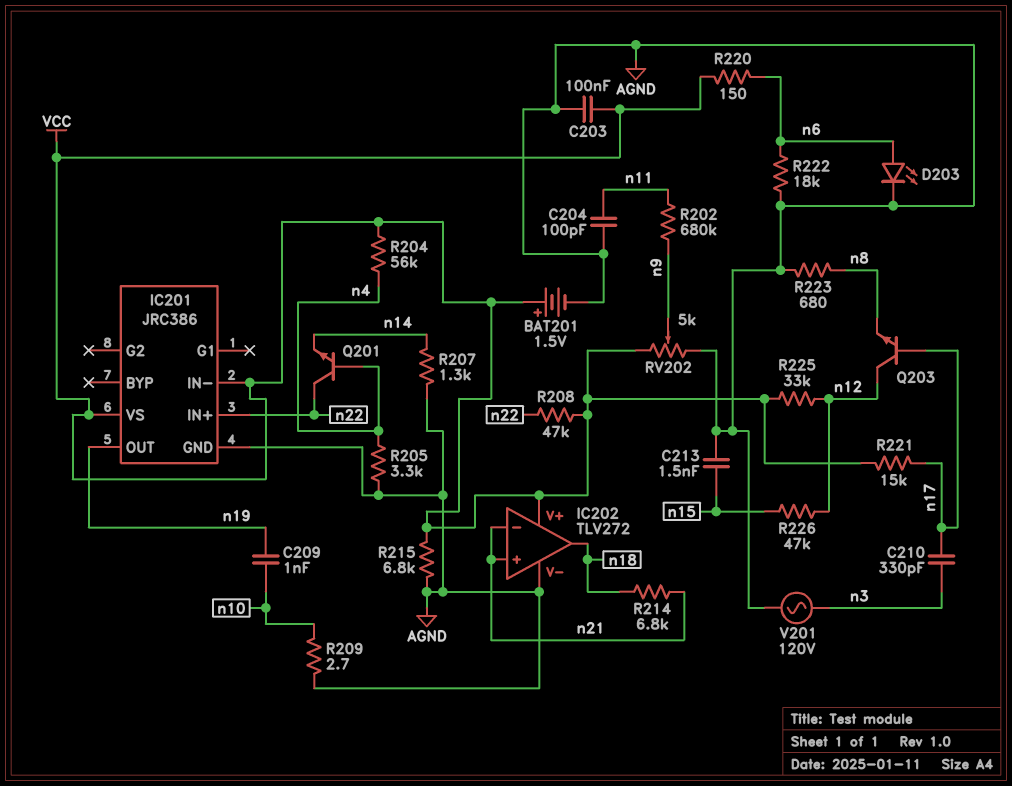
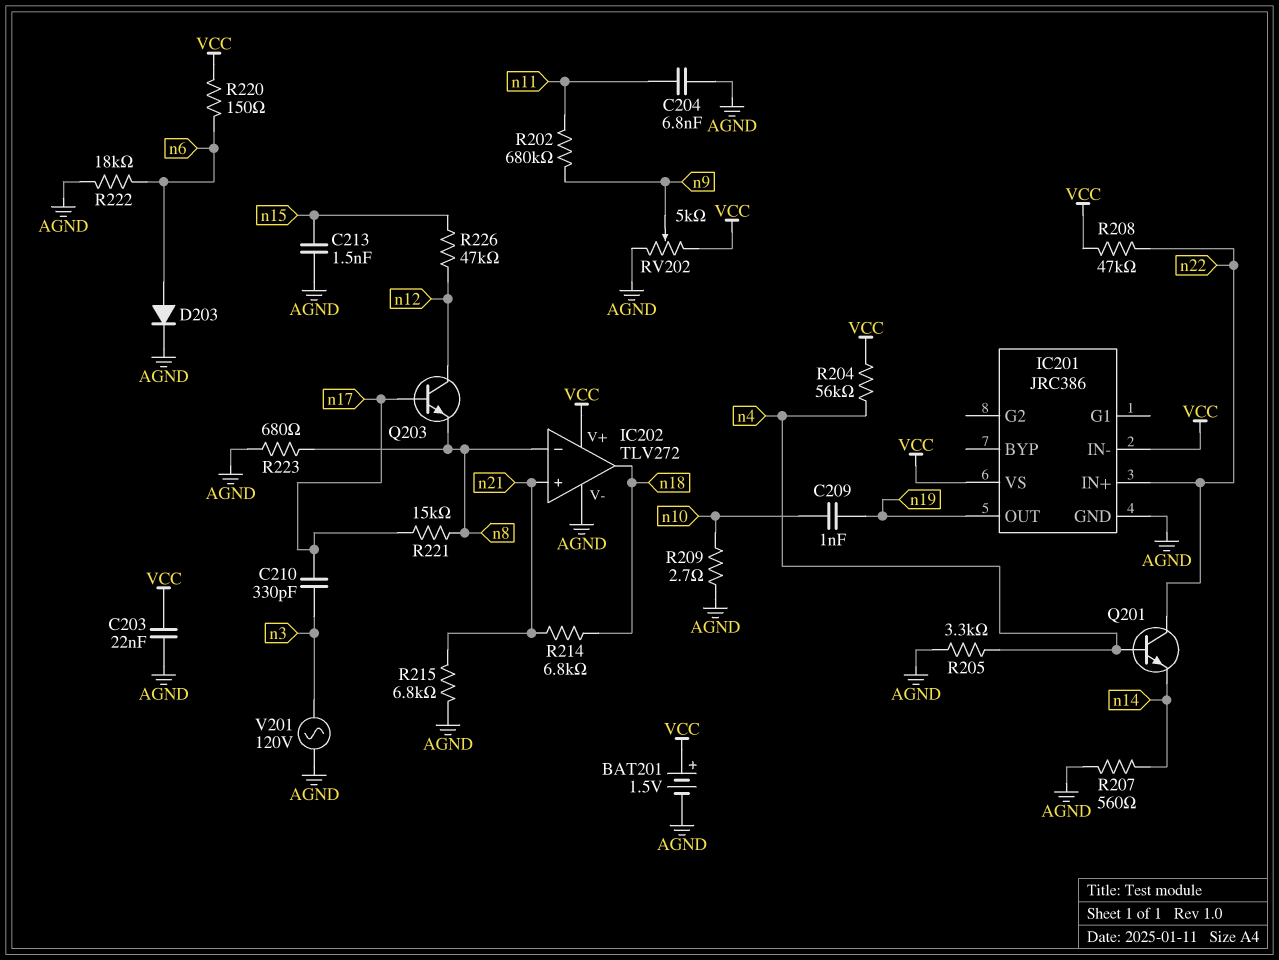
C203: 100nF (AGND, VCC) -> 22nF (AGND, VCC)
C204: 100pF (AGND, n11) -> 6.8nF (AGND, n11)
D203: LED (A n6, K AGND) -> diode (A n6, K AGND)
IC202 pin in-: n21 -> n8
R207: 1.3k (AGND, n14) -> 560 (AGND, n14)
R215: 6.8k (AGND, VCC) -> 6.8k (AGND, n21)
R221: 15k (VCC, n17) -> 15k (n8, n17)
R225: 33k (VCC, n12) -> none

